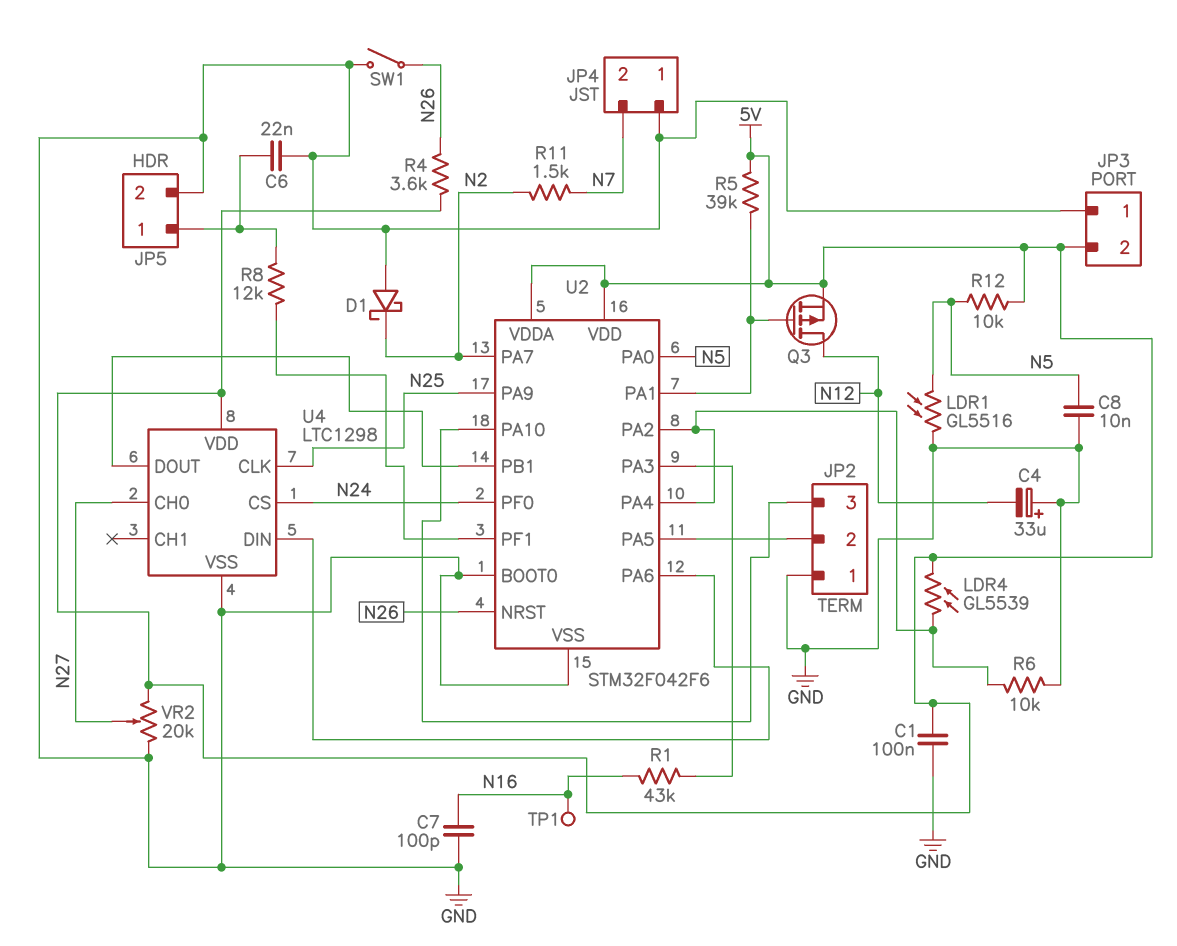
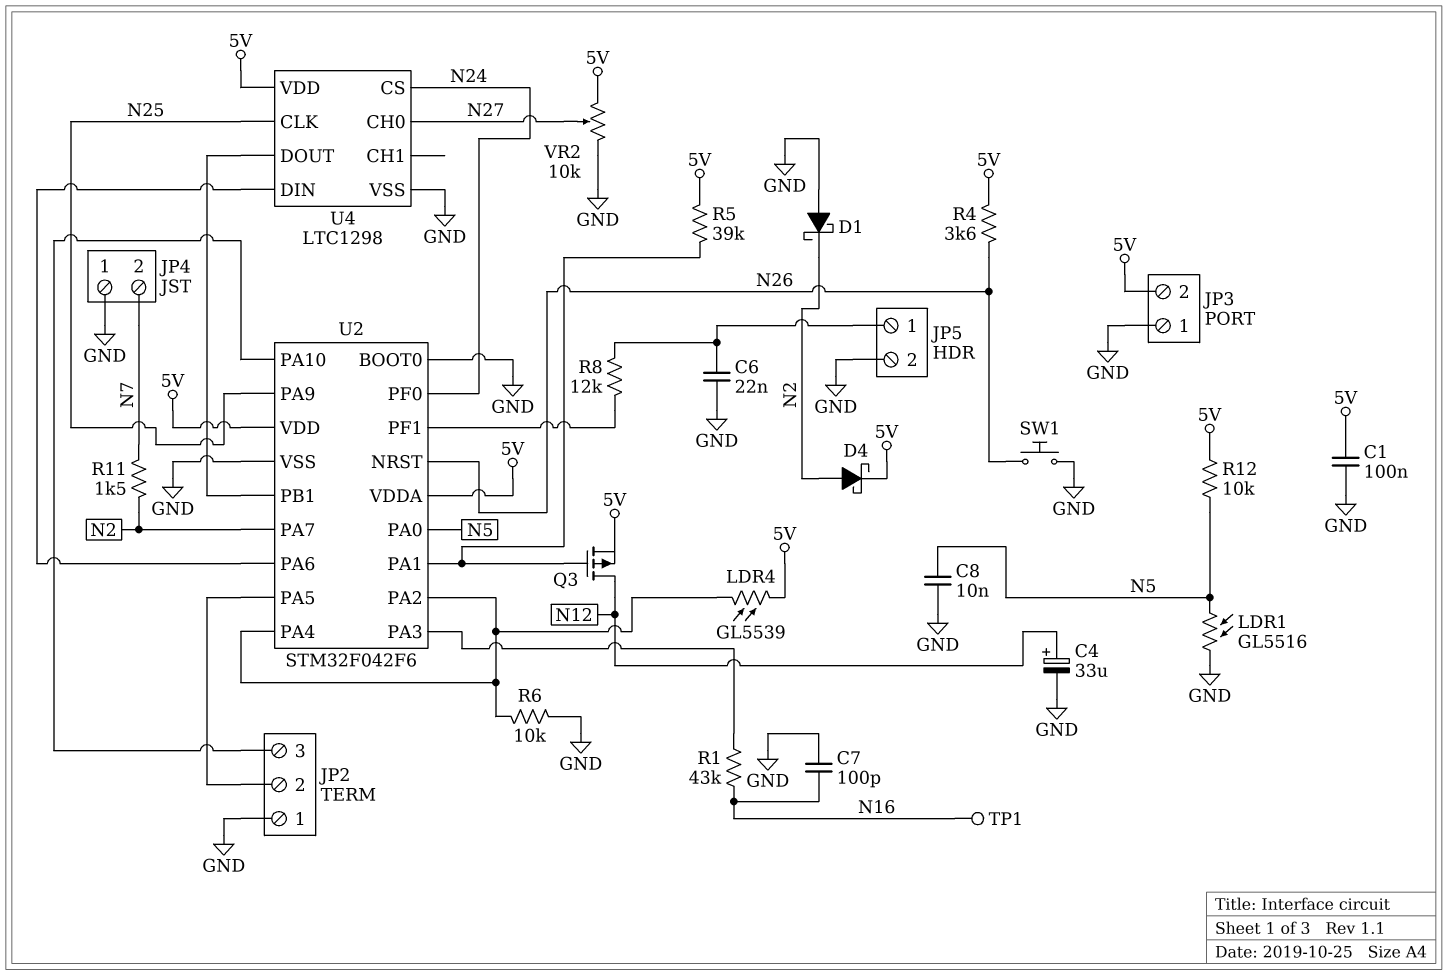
C4: 33uF (plus GND, minus N12) -> 33uF (plus N12, minus GND)
D4: none -> schottky (A N2, K 5V)
SW1: switch (GND, N26) -> button (GND, N26)
VR2: 20k (5V, GND, wiper N27) -> 10k (5V, GND, wiper N27)

